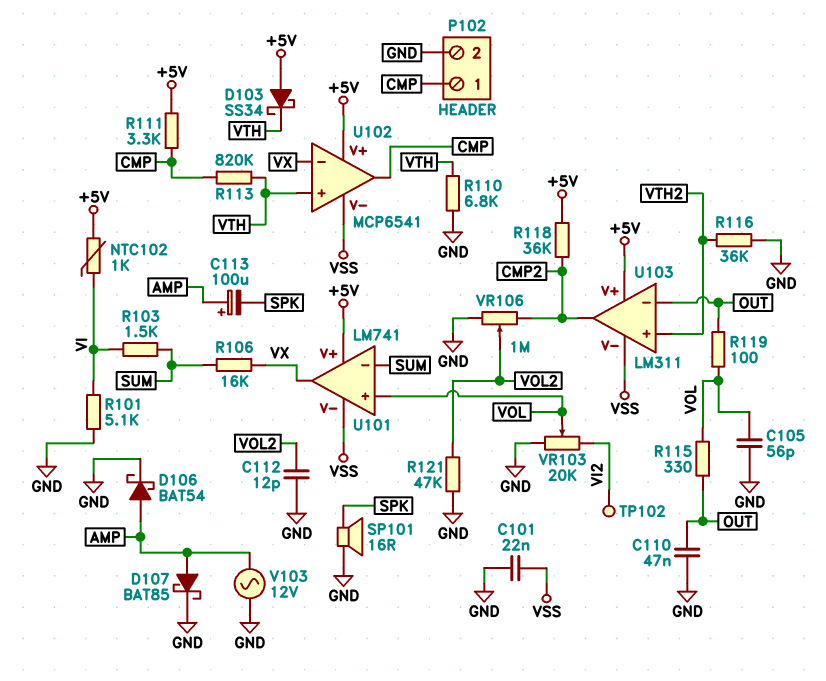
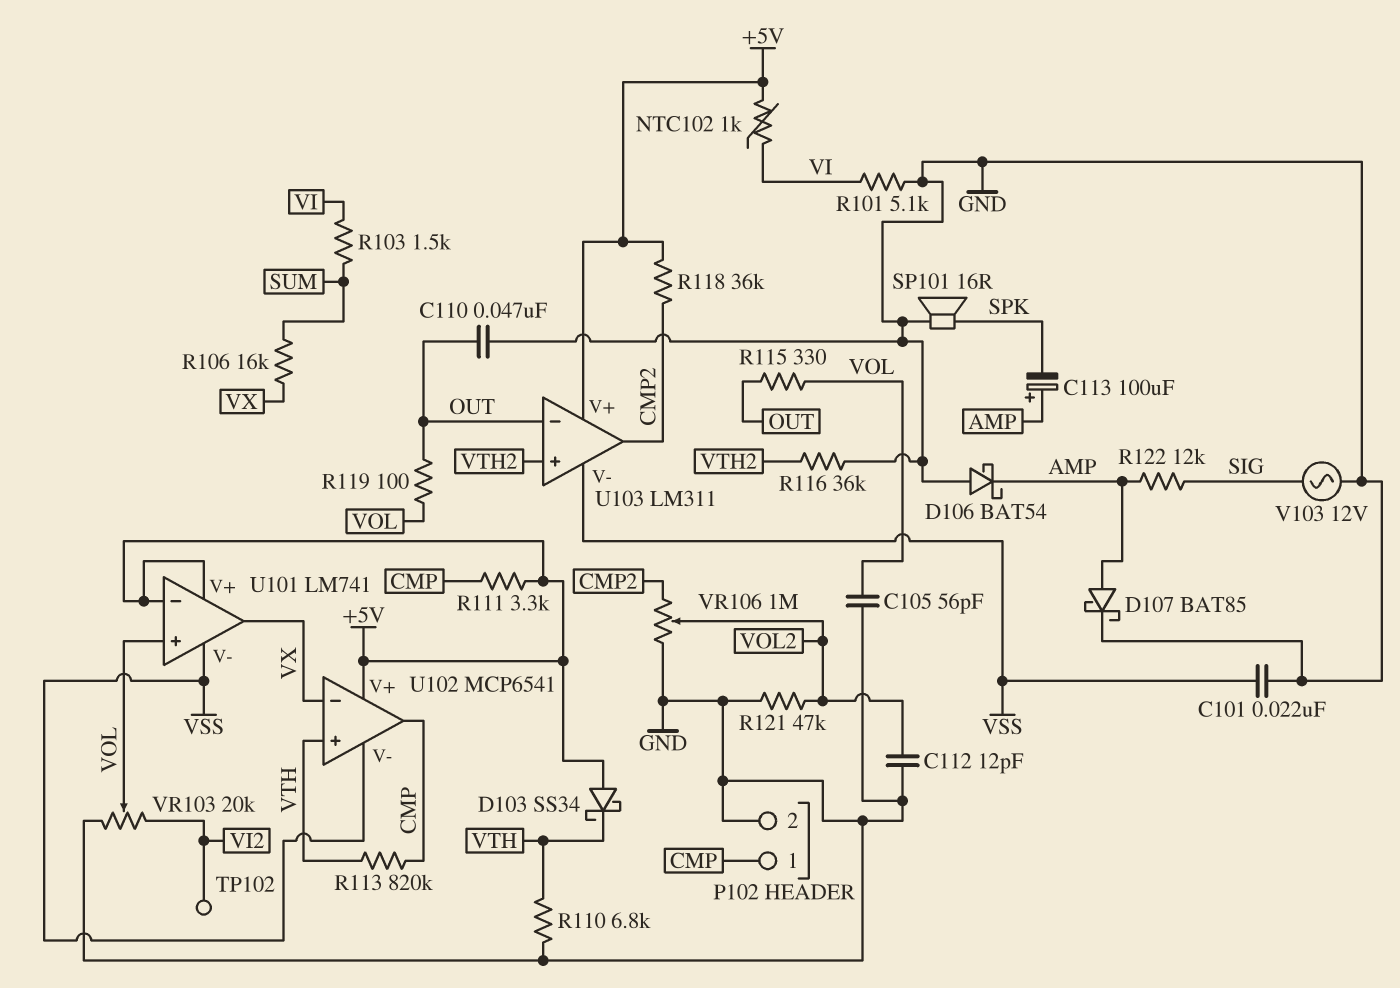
D106: schottky BAT54 (A AMP, K GND) -> schottky BAT54 (A GND, K AMP)
R122: none -> 12k (AMP, SIG)
U101 pin in-: SUM -> +5V
V103: AC 12V (AMP, GND) -> AC 12V (GND, SIG)

